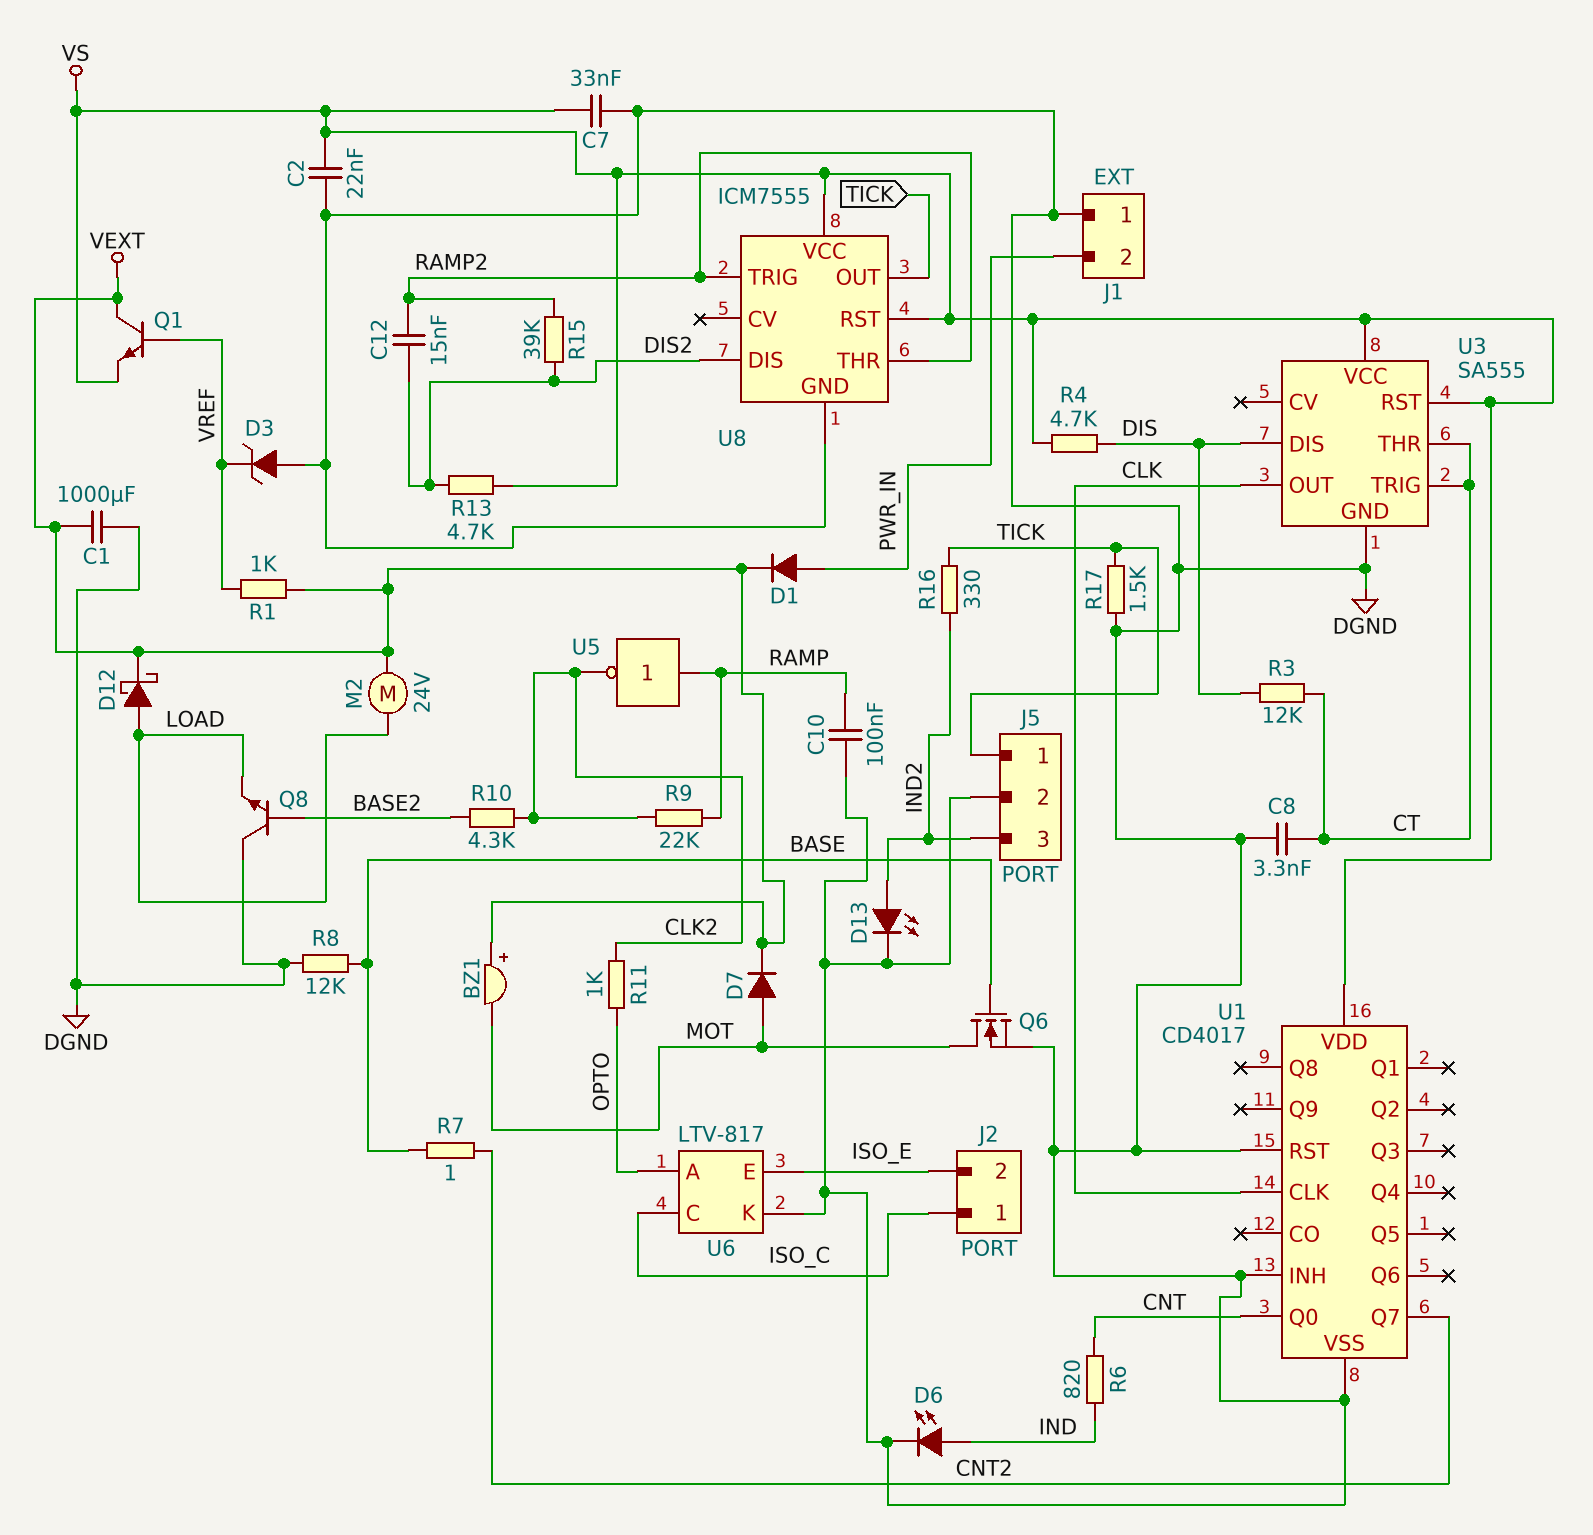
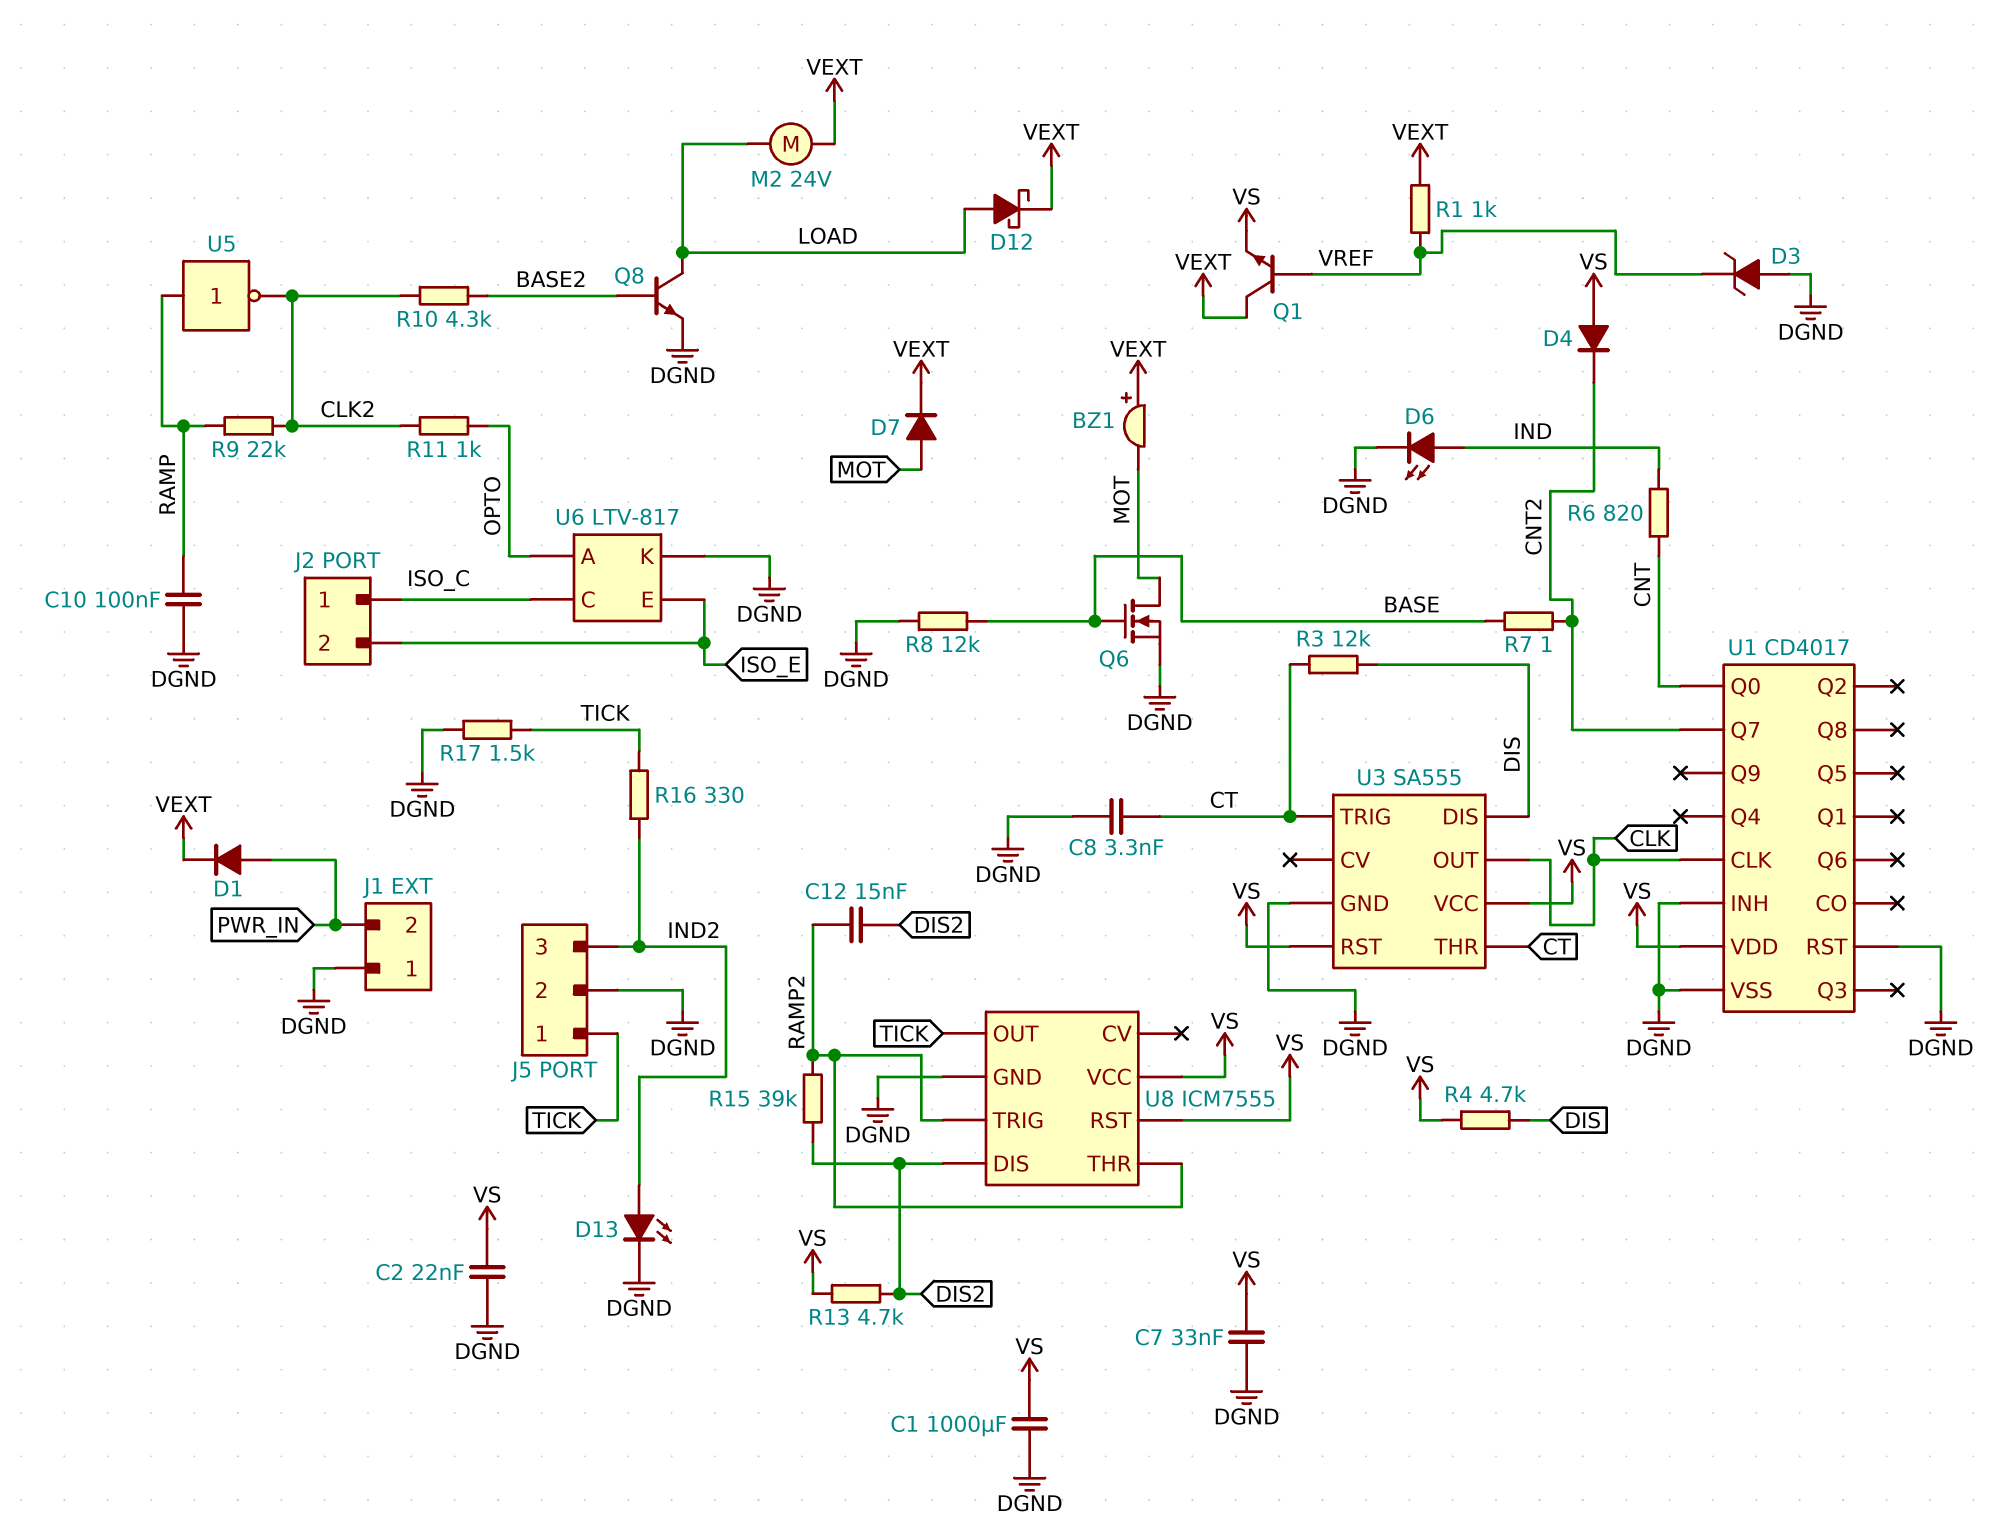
C1: 1000uF (DGND, VEXT) -> 1000uF (DGND, VS)
D4: none -> diode (A VS, K CNT2)
Q8: NPN (B BASE2, C DGND, E LOAD) -> NPN (B BASE2, C LOAD, E DGND)

